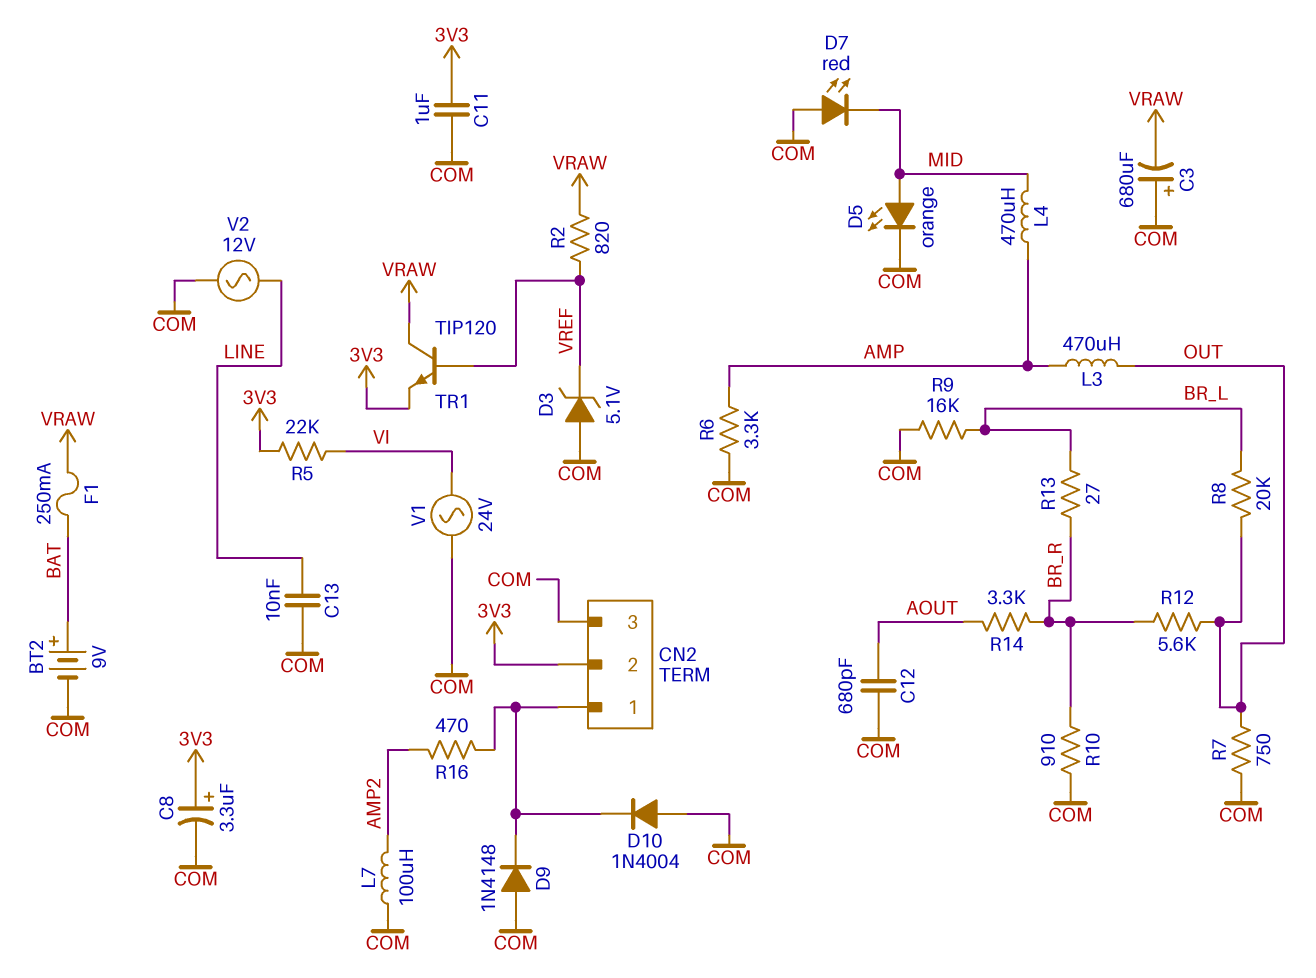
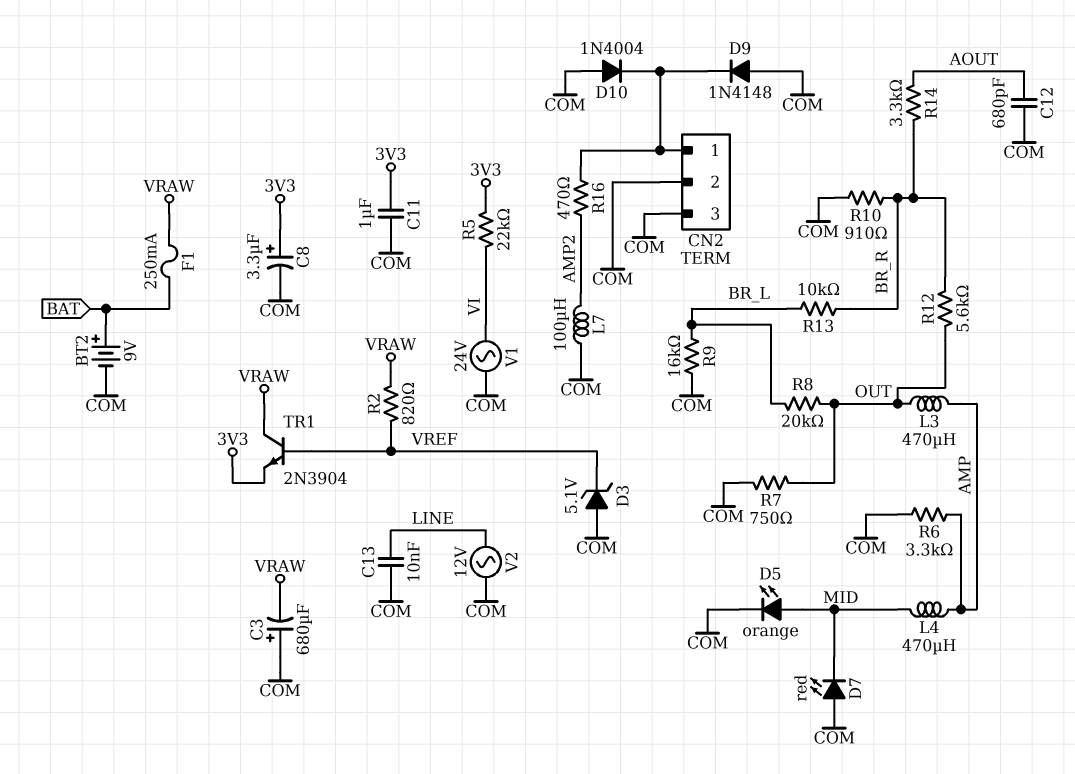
CN2 pin 2: 3V3 -> COM
R13: 27 (BR_L, BR_R) -> 10k (BR_L, BR_R)
TR1: NPN TIP120 (B VREF, C VRAW, E 3V3) -> NPN 2N3904 (B VREF, C VRAW, E 3V3)

